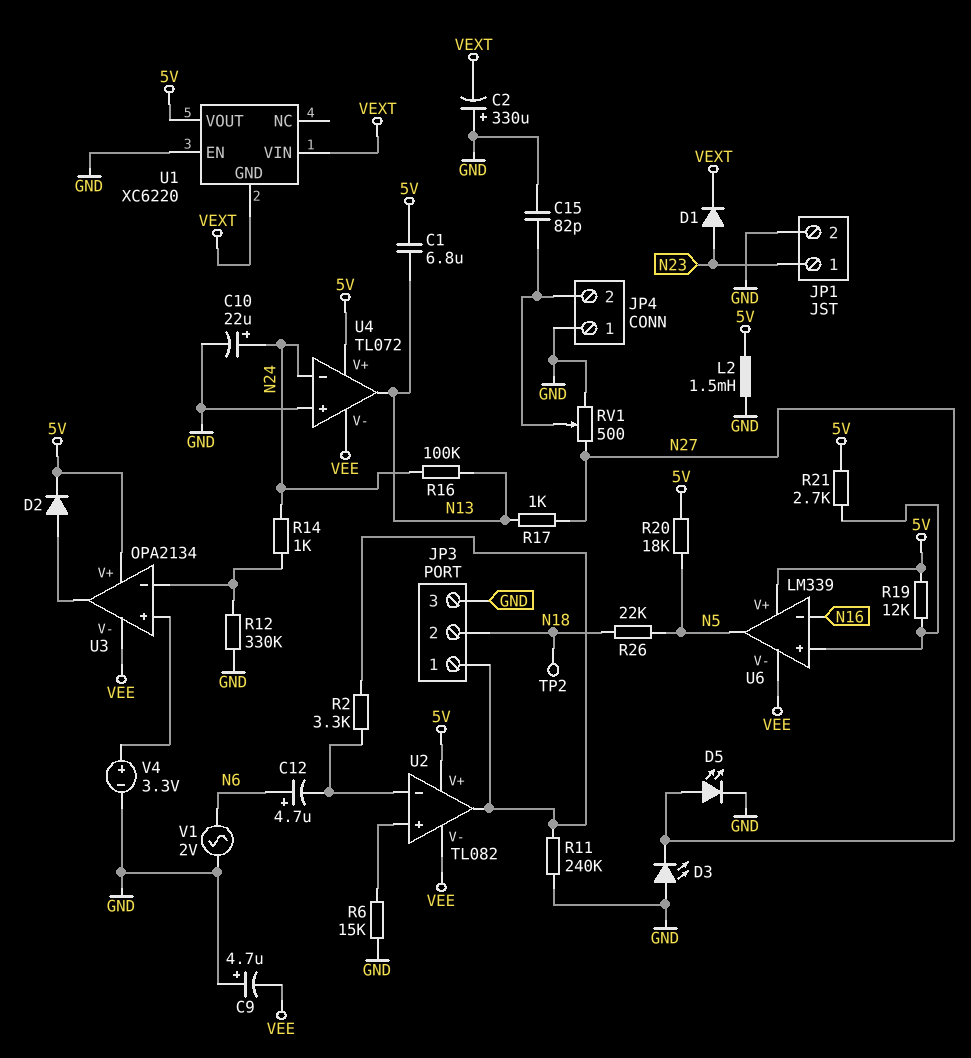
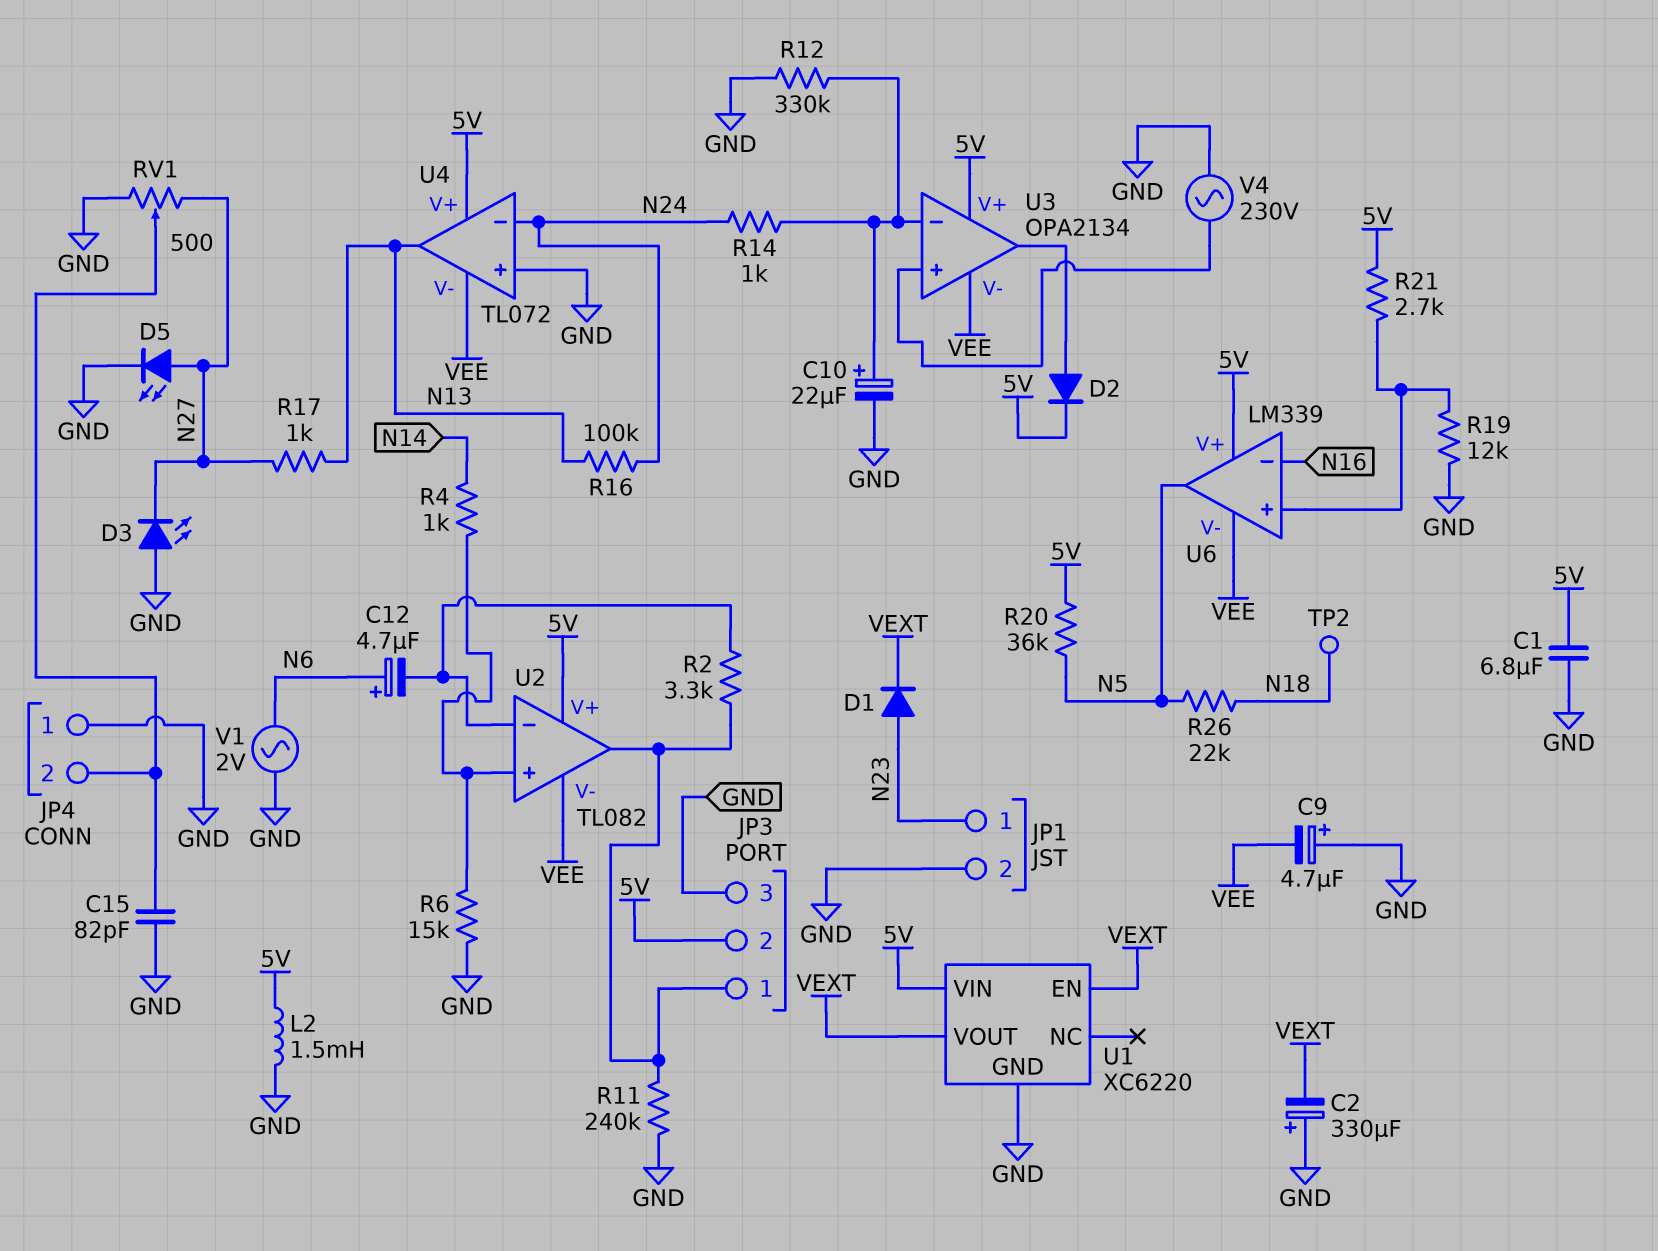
C1: 6.8uF (5V, N13) -> 6.8uF (5V, GND)
C10: 22uF (plus N24, minus GND) -> 22uF (plus U3/in-, minus GND)
JP3 pin 2: N18 -> 5V
R4: none -> 1k (N14, U2/in+)
R19: 12k (5V, U6/in+) -> 12k (GND, U6/in+)
R20: 18k (5V, N5) -> 36k (5V, N5)
U1 pin EN: GND -> VEXT
U1 pin GND: VEXT -> GND
U1 pin VIN: VEXT -> 5V
U1 pin VOUT: 5V -> VEXT
V4: 3.3V (plus U3/in+, minus GND) -> AC 230V (GND, U3/in+)

